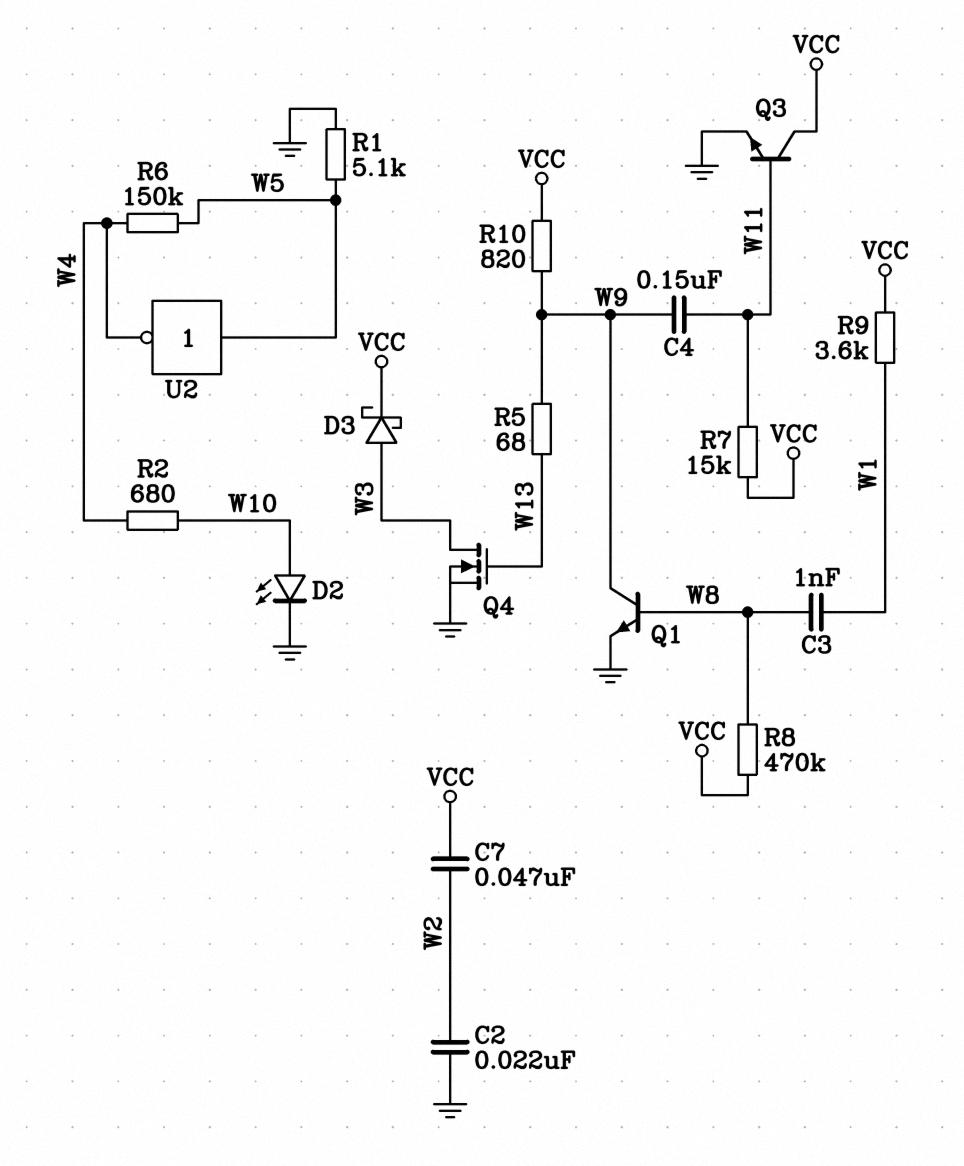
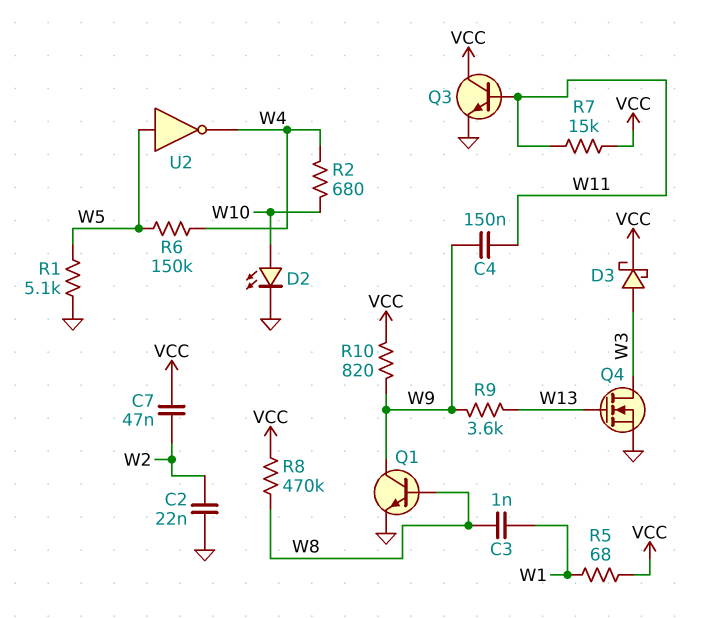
R5: 68 (W9, W13) -> 68 (VCC, W1)
R9: 3.6k (VCC, W1) -> 3.6k (W9, W13)

